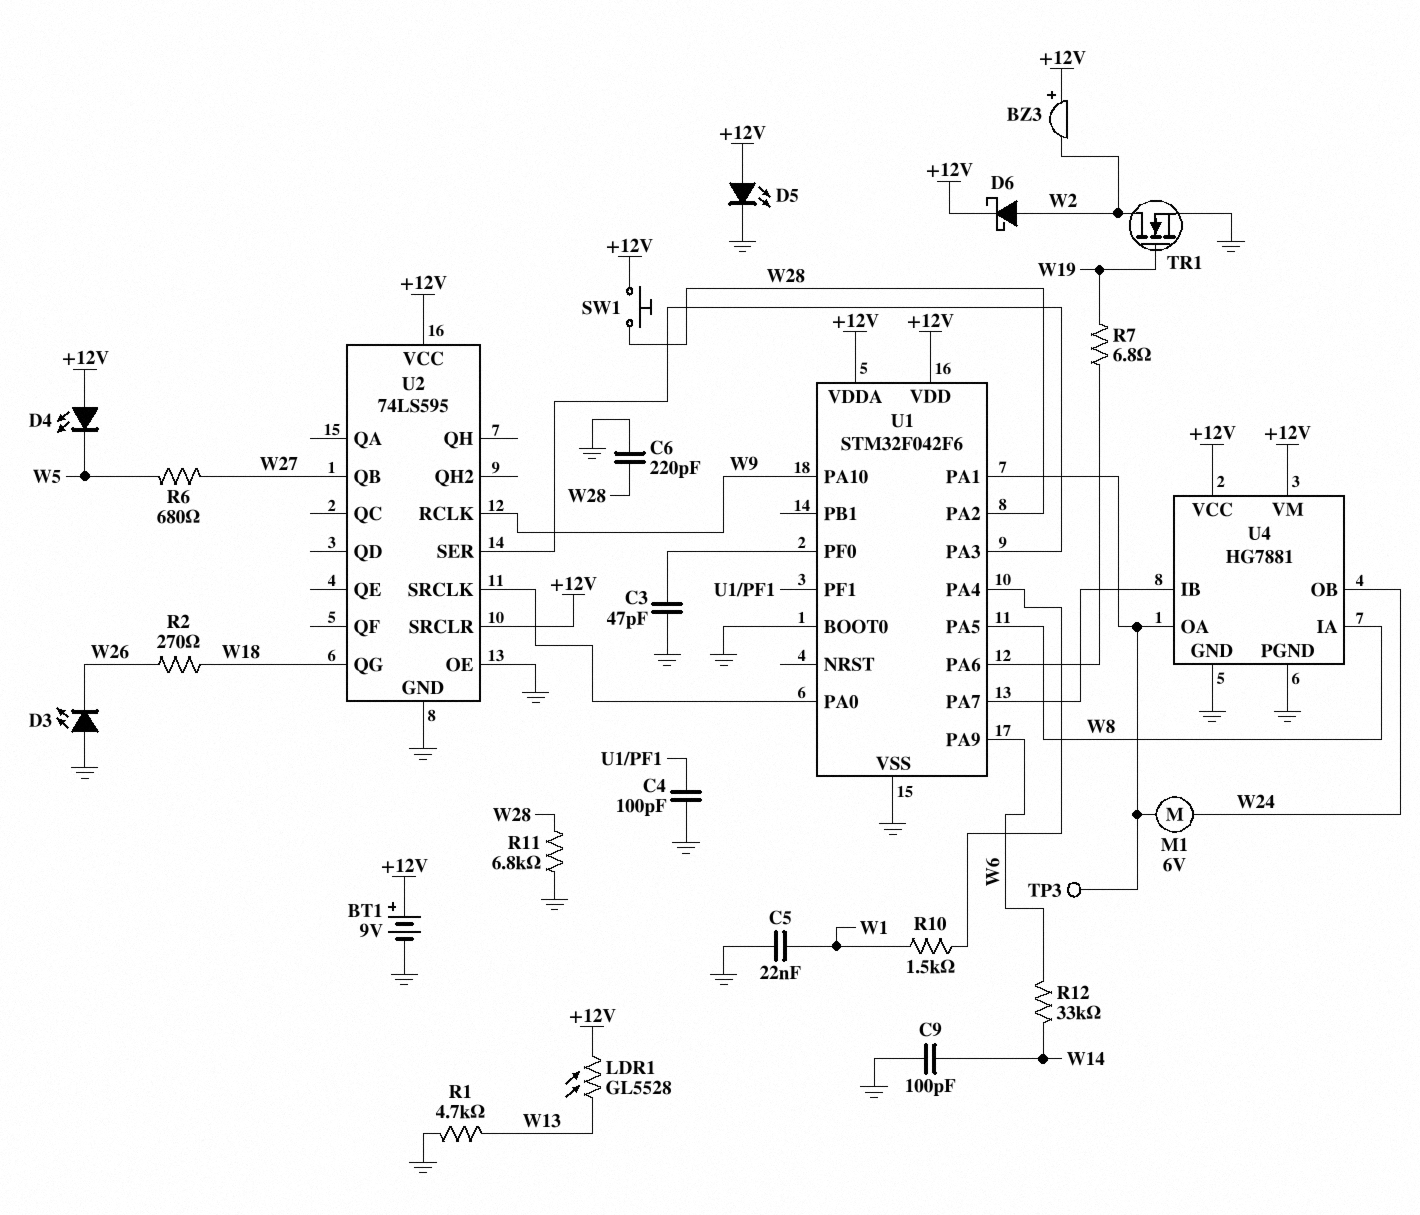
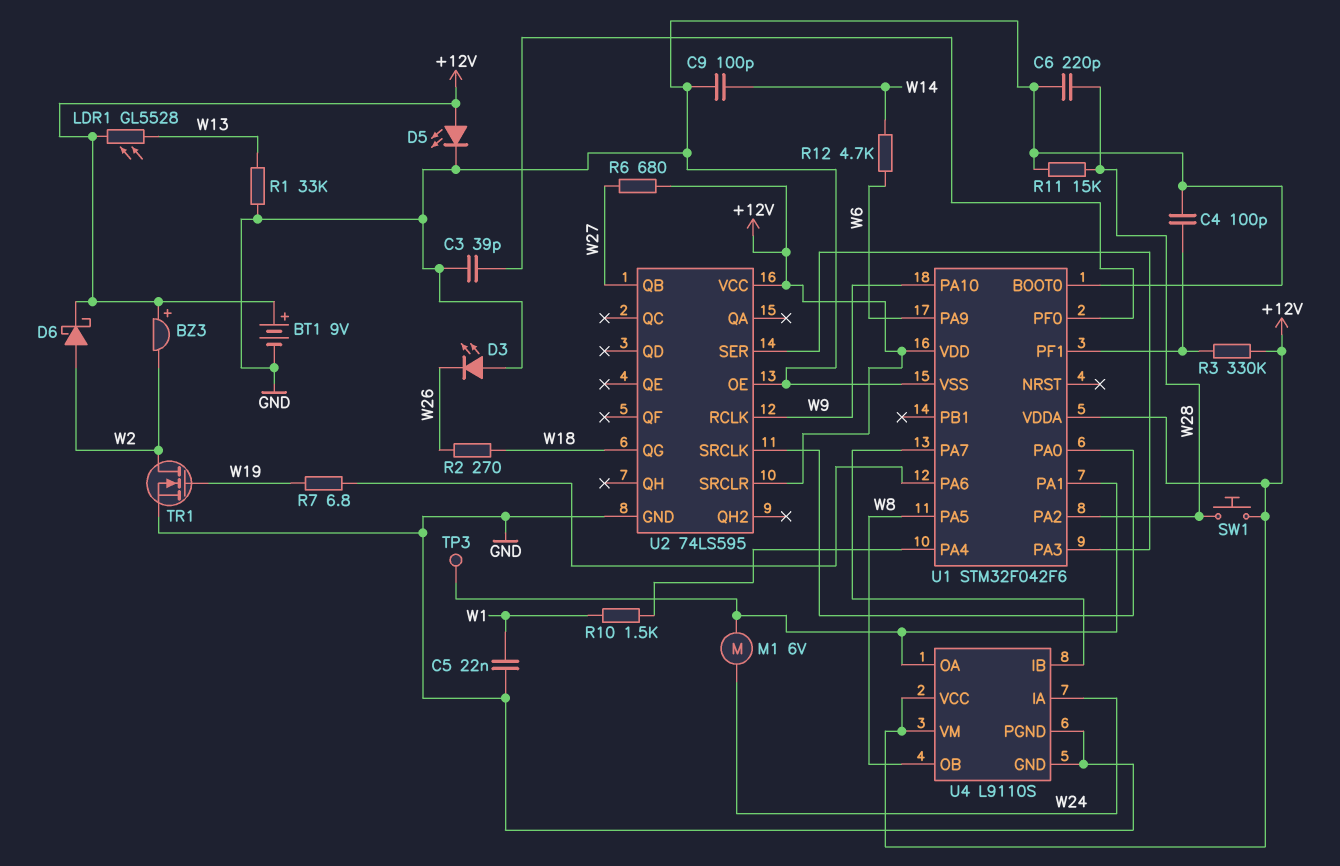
C3: 47pF (GND, U1/PF0) -> 39pF (GND, U1/PF0)
D4: LED (A +12V, K W5) -> none
R1: 4.7k (GND, W13) -> 33k (GND, W13)
R3: none -> 330k (+12V, U1/PF1)
R6: 680 (W5, W27) -> 680 (+12V, W27)
R11: 6.8k (GND, W28) -> 15k (GND, W28)
R12: 33k (W6, W14) -> 4.7k (W6, W14)
U4: HG7881 -> L9110S
U4 pin IA: W8 -> W24
U4 pin OB: W24 -> W8

